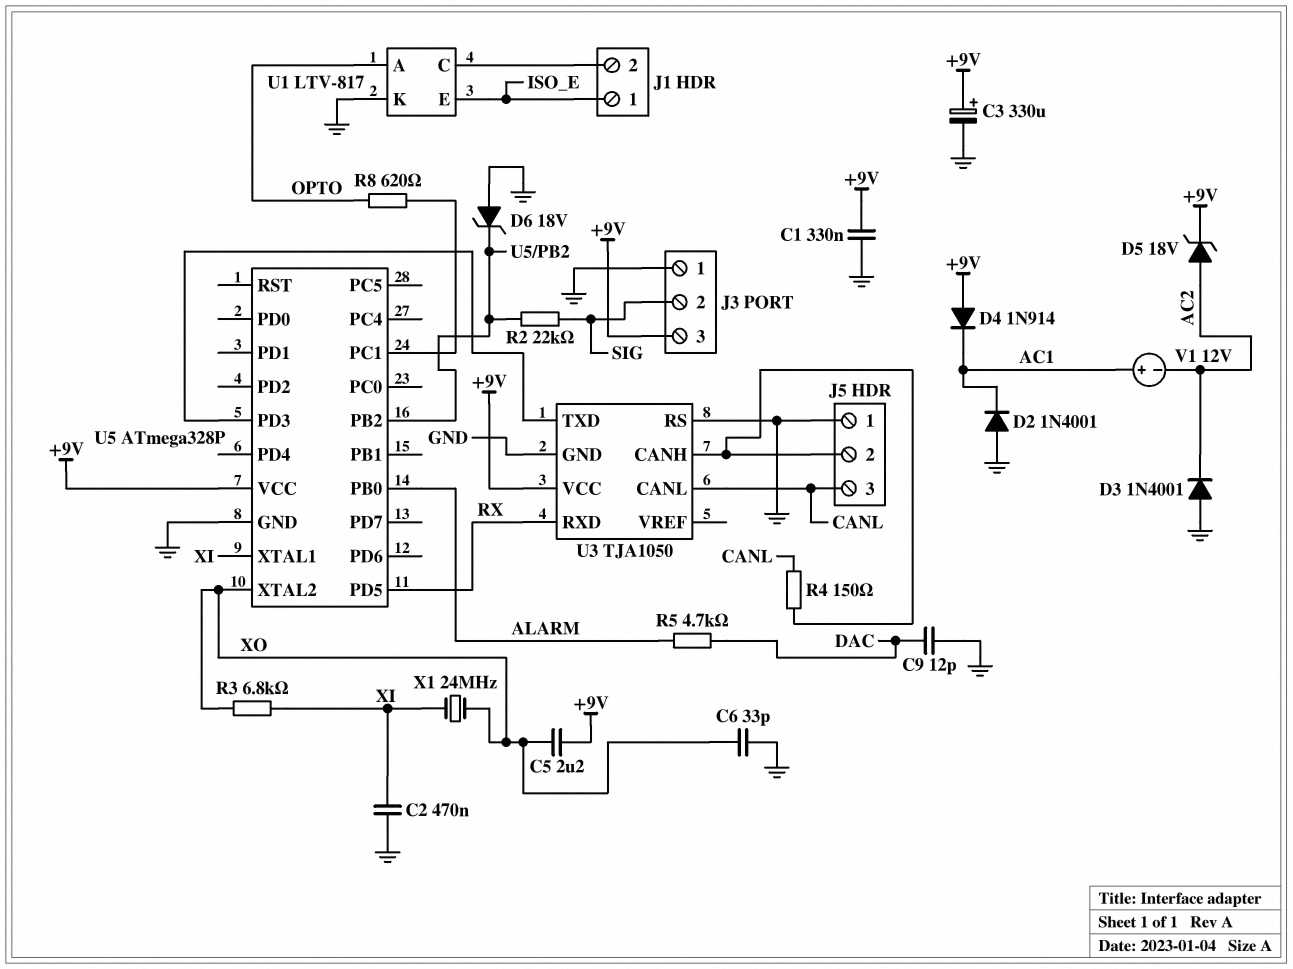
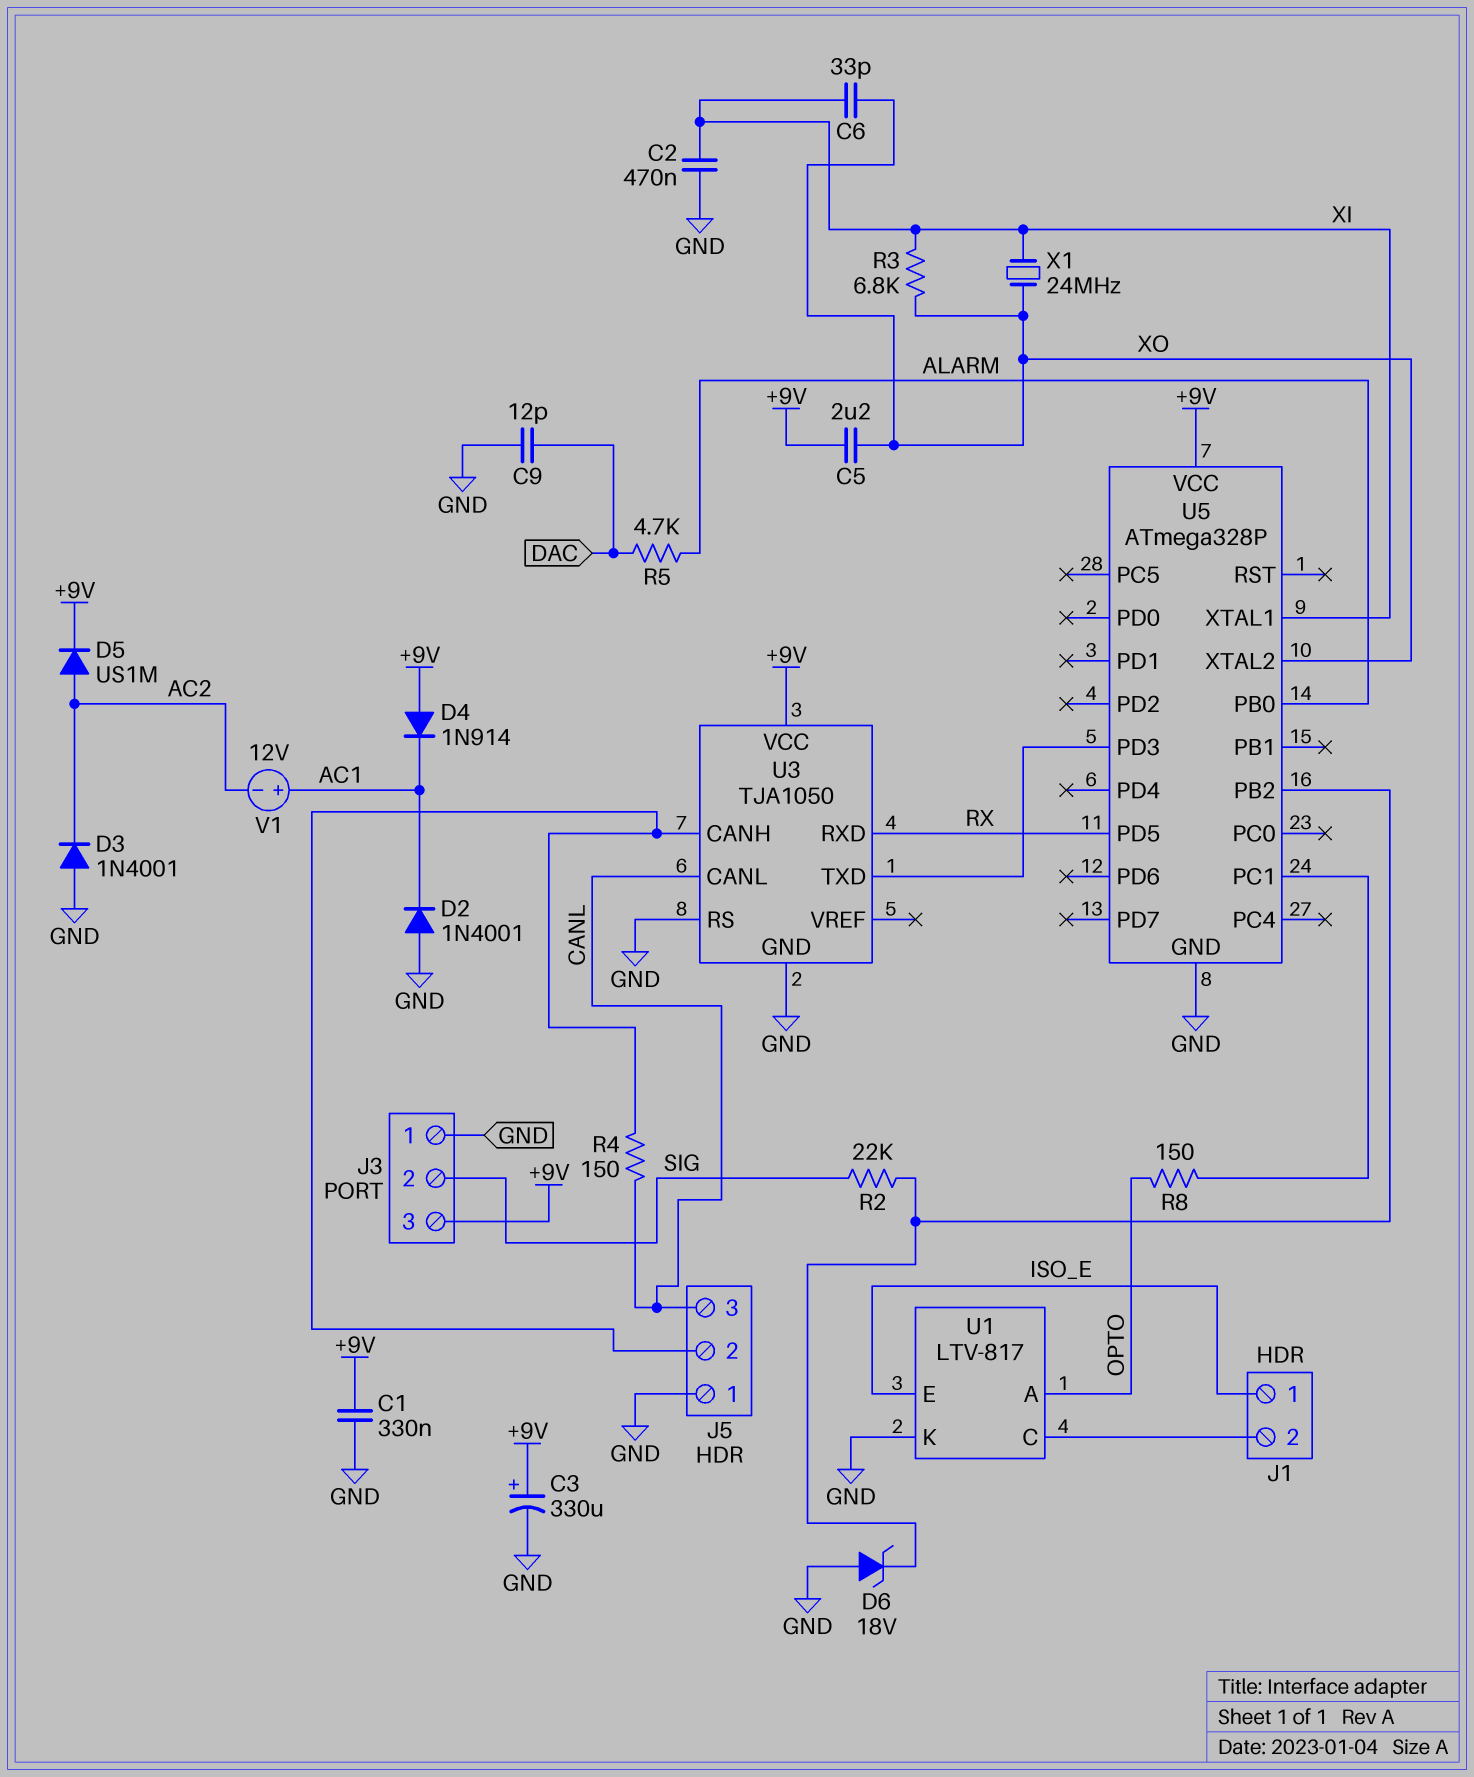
C6: 33pF (GND, XO) -> 33pF (XI, XO)
D5: zener 18V (A AC2, K +9V) -> diode US1M (A AC2, K +9V)
R8: 620 (OPTO, U5/PC1) -> 150 (OPTO, U5/PC1)

